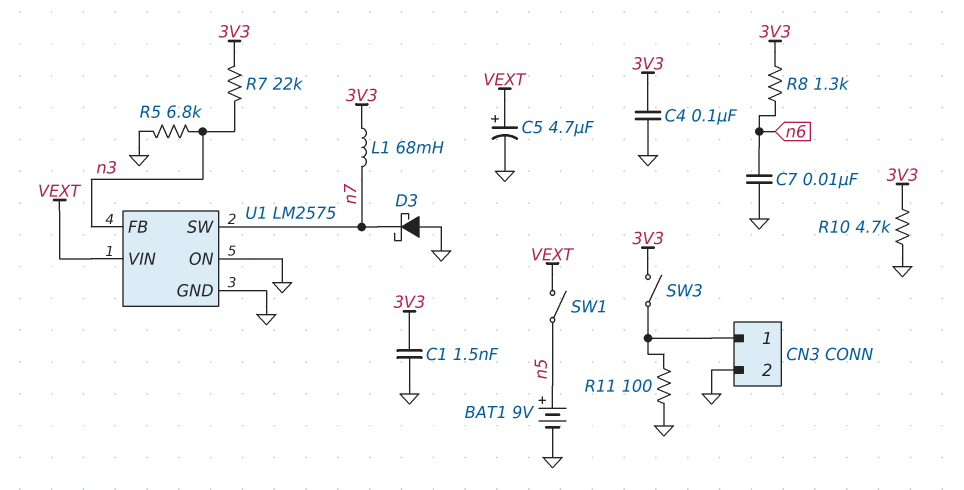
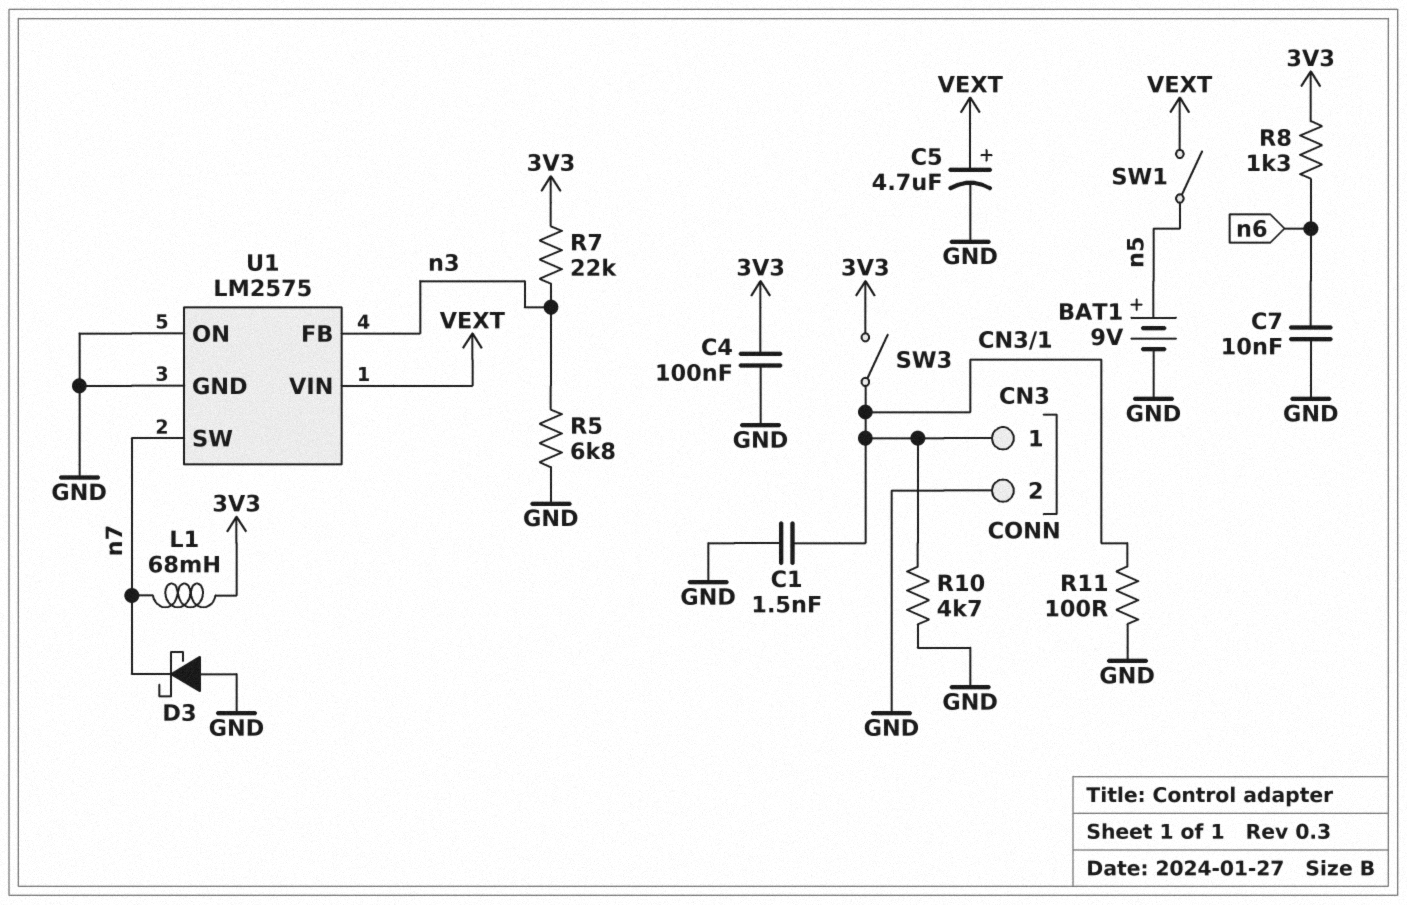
C1: 1.5nF (3V3, GND) -> 1.5nF (CN3/1, GND)
R10: 4.7k (3V3, GND) -> 4.7k (CN3/1, GND)

